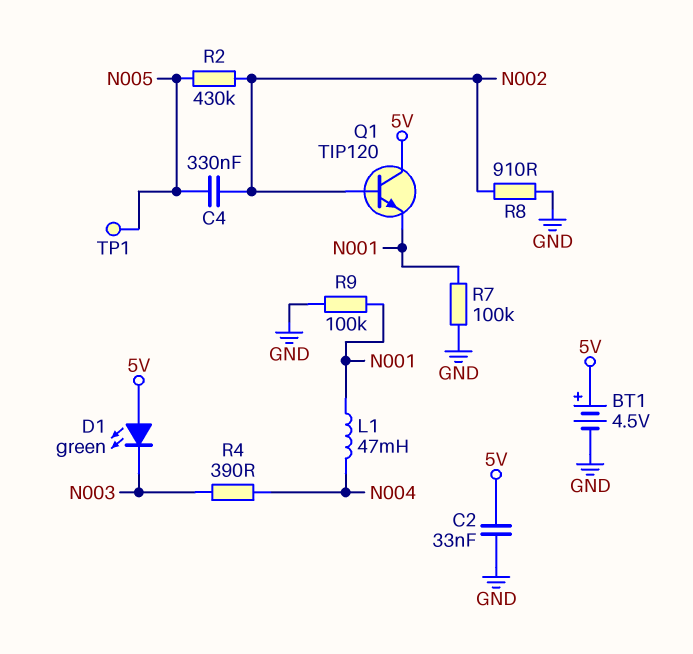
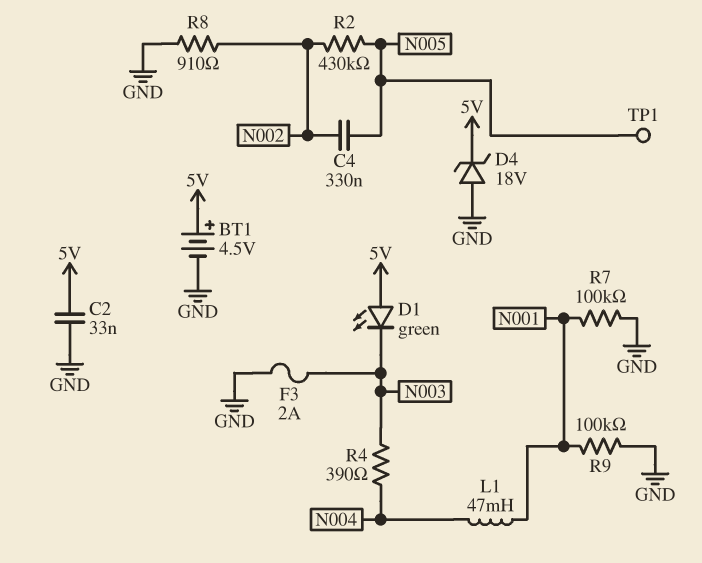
D4: none -> zener 18V (A GND, K 5V)
F3: none -> 2A (GND, N003)
Q1: NPN TIP120 (B N002, C 5V, E N001) -> none

